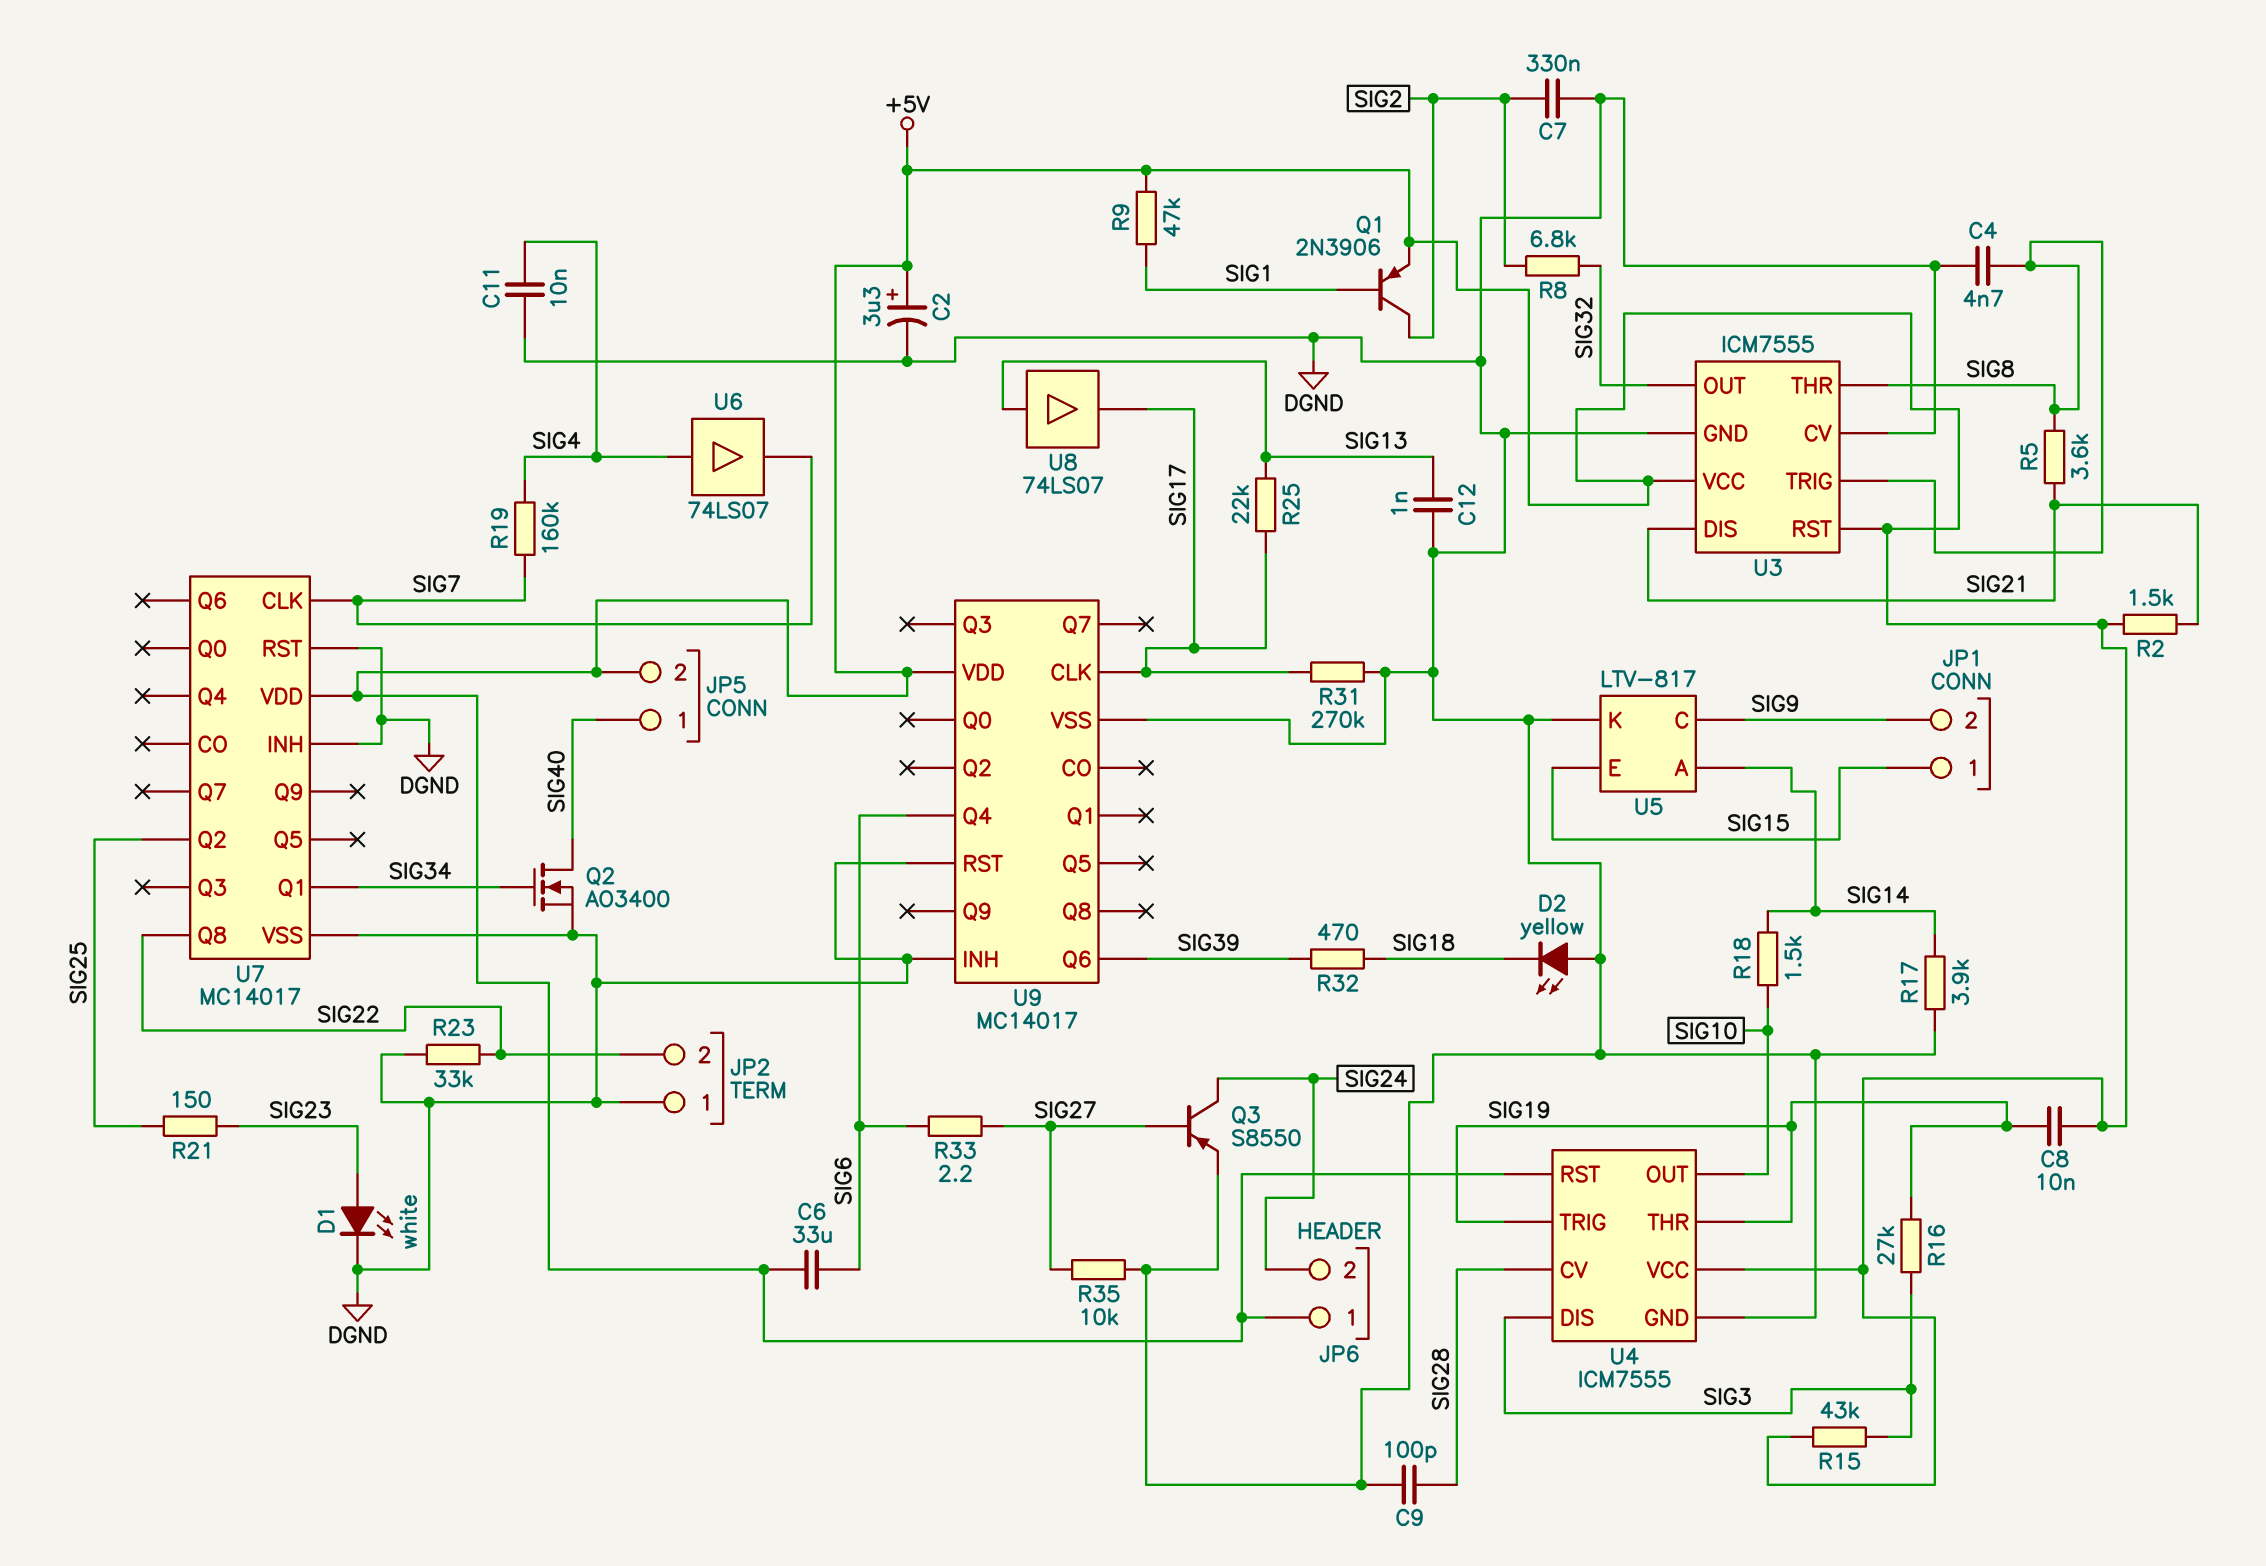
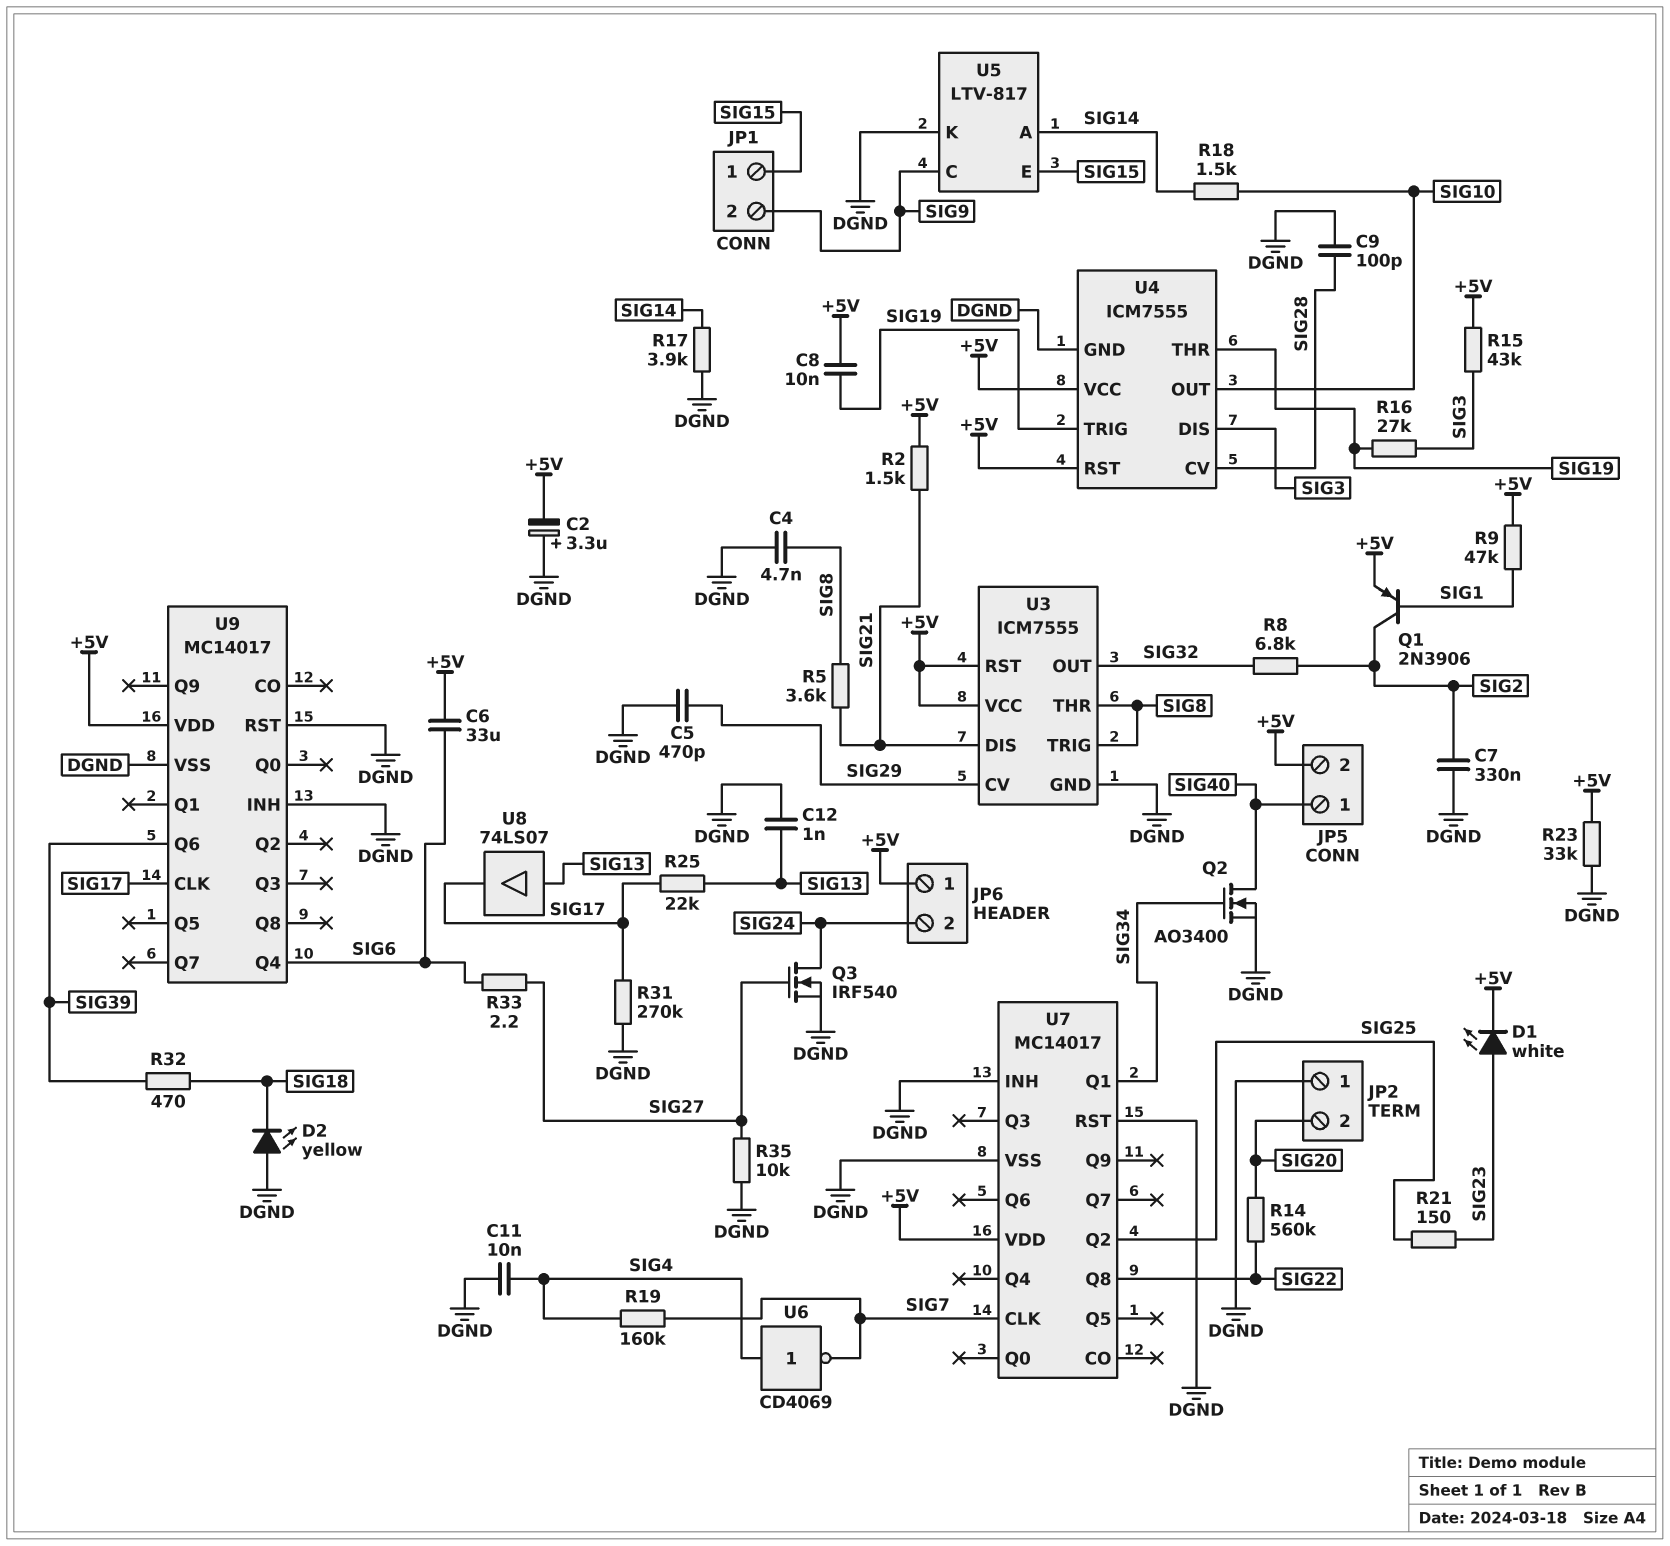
C2: 3.3uF (plus +5V, minus DGND) -> 3.3uF (plus DGND, minus +5V)
C5: none -> 470pF (DGND, SIG29)
D1: LED white (A SIG23, K DGND) -> LED white (A SIG23, K +5V)
JP2 pin 2: SIG22 -> SIG20
Q3: PNP S8550 (B SIG27, C SIG24, E DGND) -> NMOS IRF540 (G SIG27, D SIG24, S DGND)
R14: none -> 560k (SIG20, SIG22)
R23: 33k (DGND, SIG22) -> 33k (+5V, DGND)
U3 pin CV: DGND -> SIG29
U6: buffer 74LS07 (in SIG4, out SIG7) -> NOT CD4069 (in SIG4, out SIG7)

